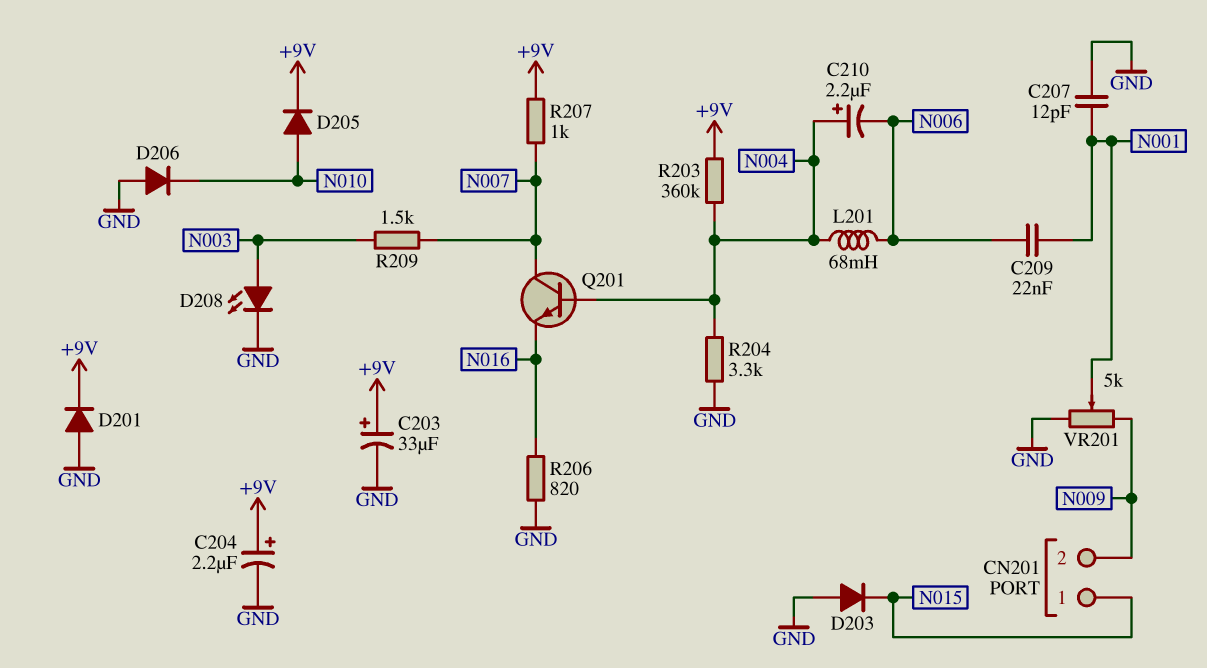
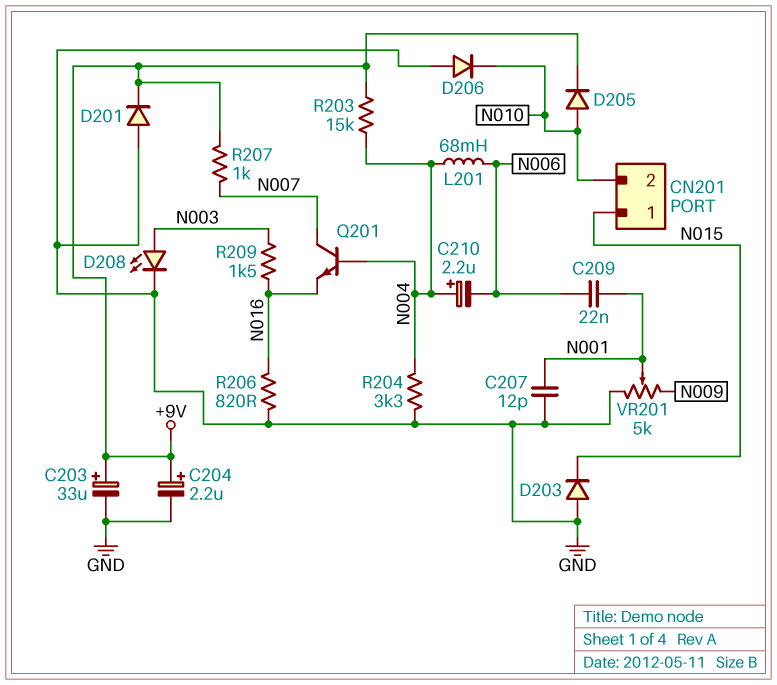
CN201 pin 2: N009 -> N010
R203: 360k (+9V, N004) -> 15k (+9V, N004)
R209: 1.5k (N003, N007) -> 1.5k (N003, N016)

